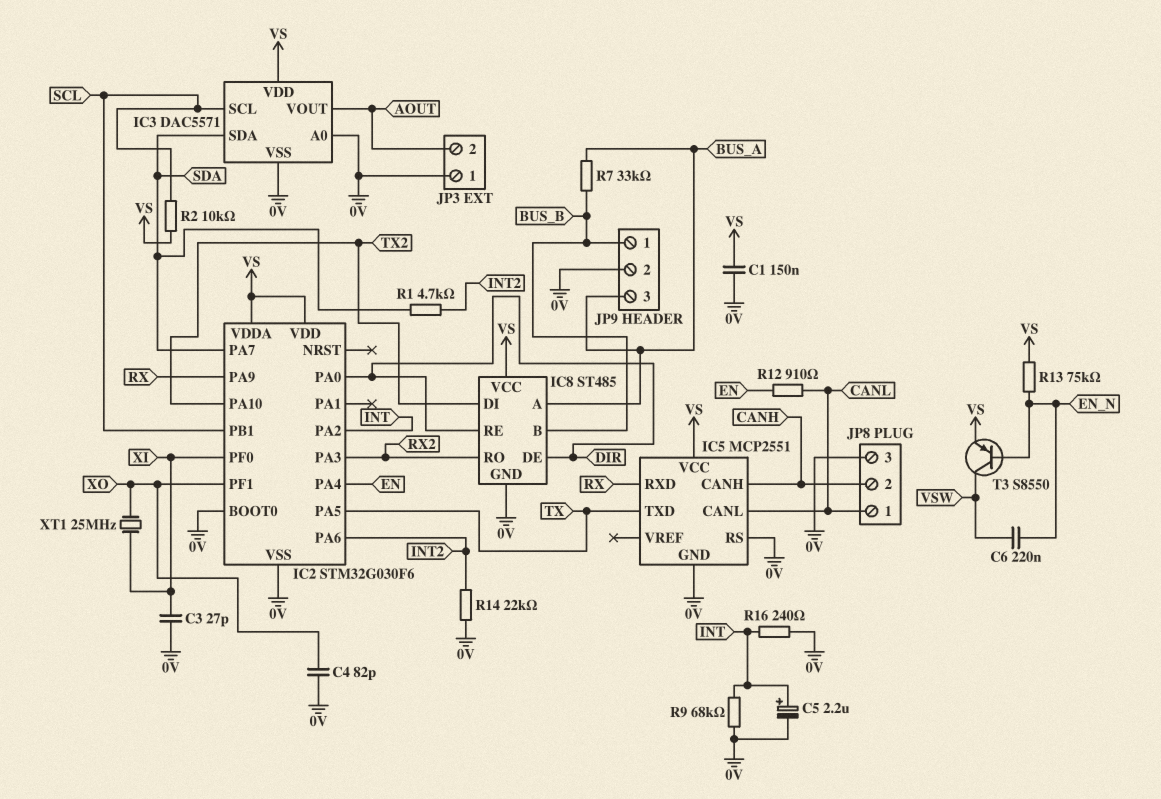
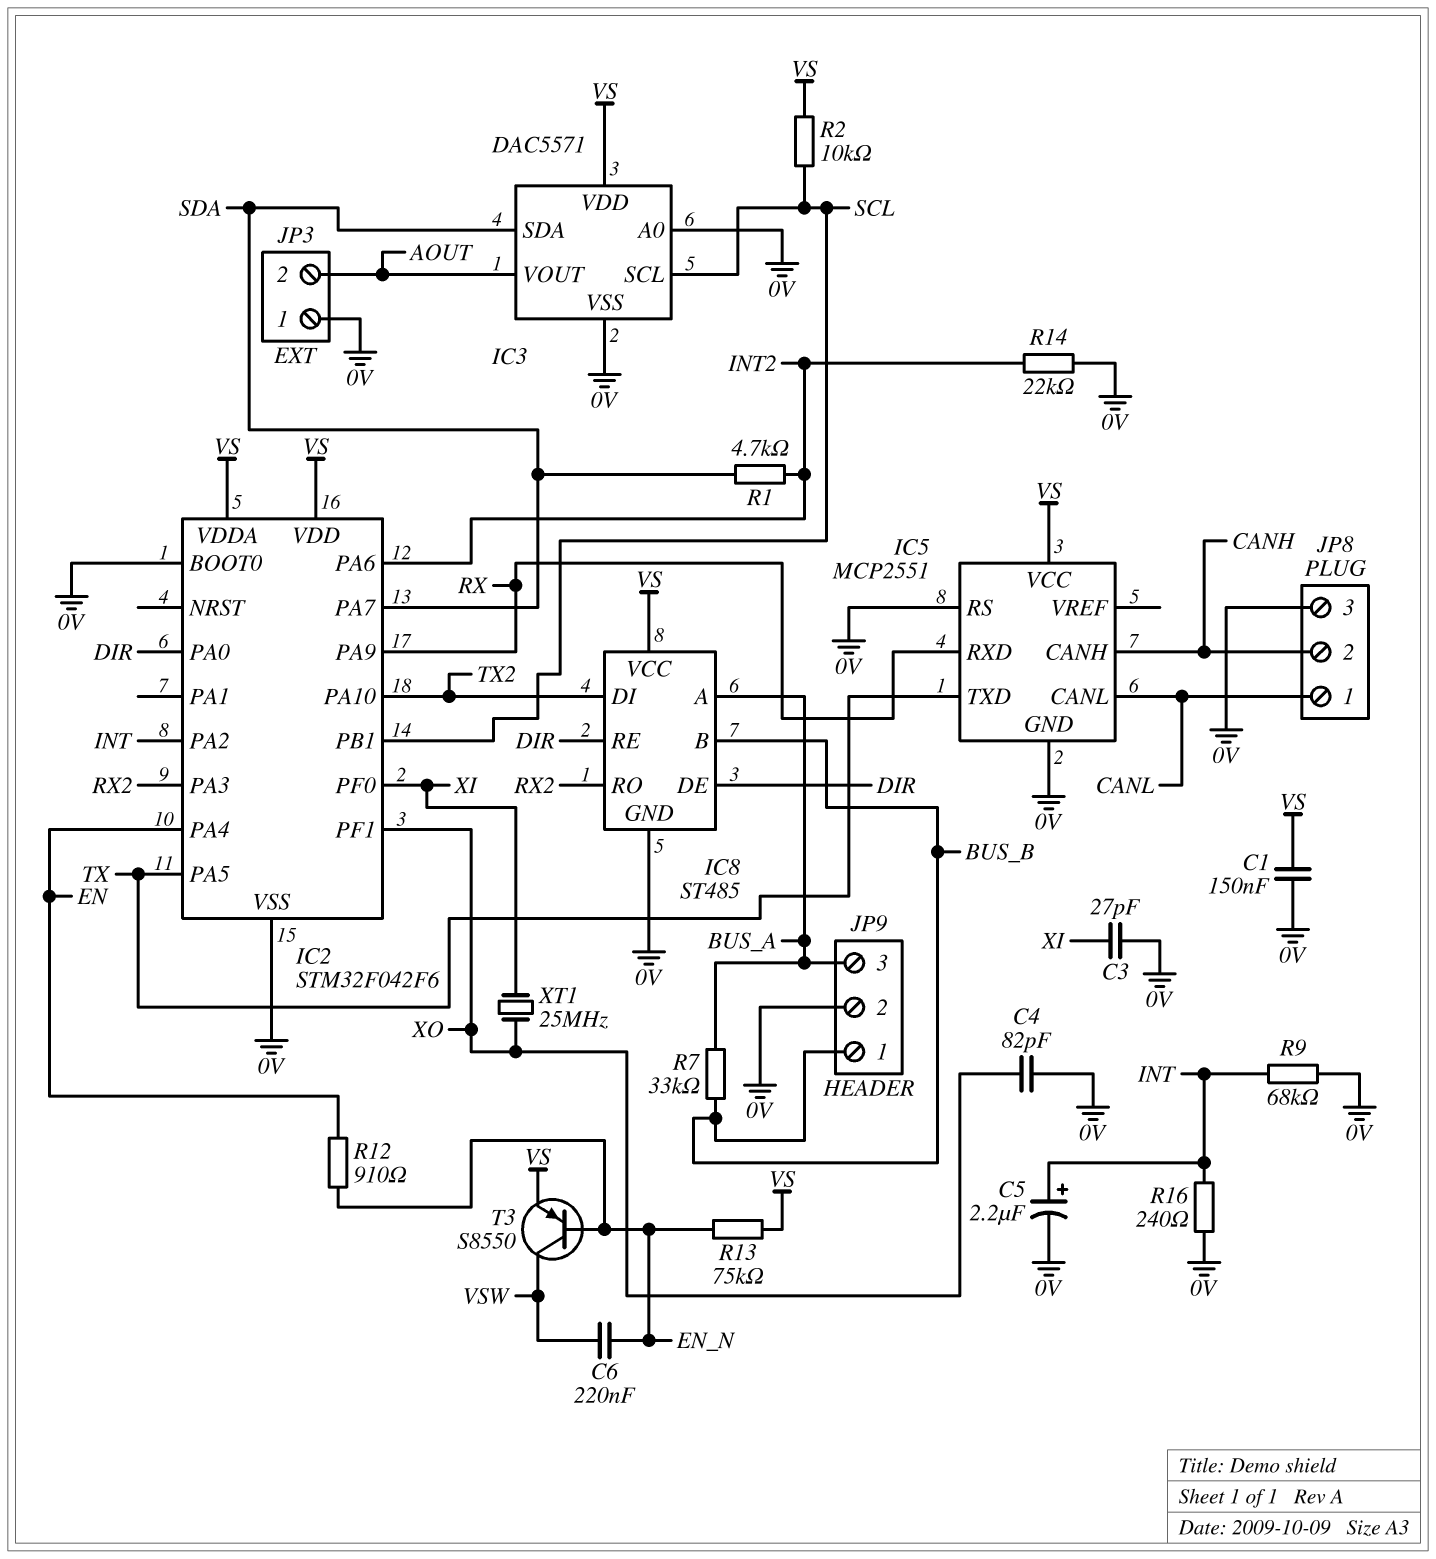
IC2: STM32G030F6 -> STM32F042F6
R12: 910 (CANL, EN) -> 910 (EN, EN_N)

